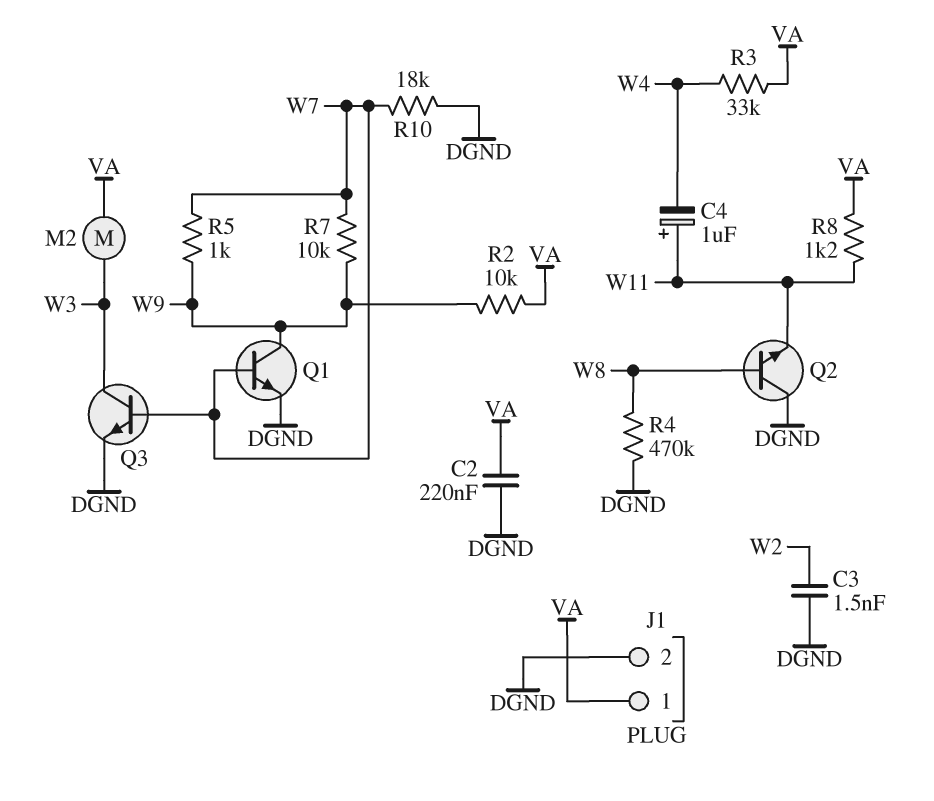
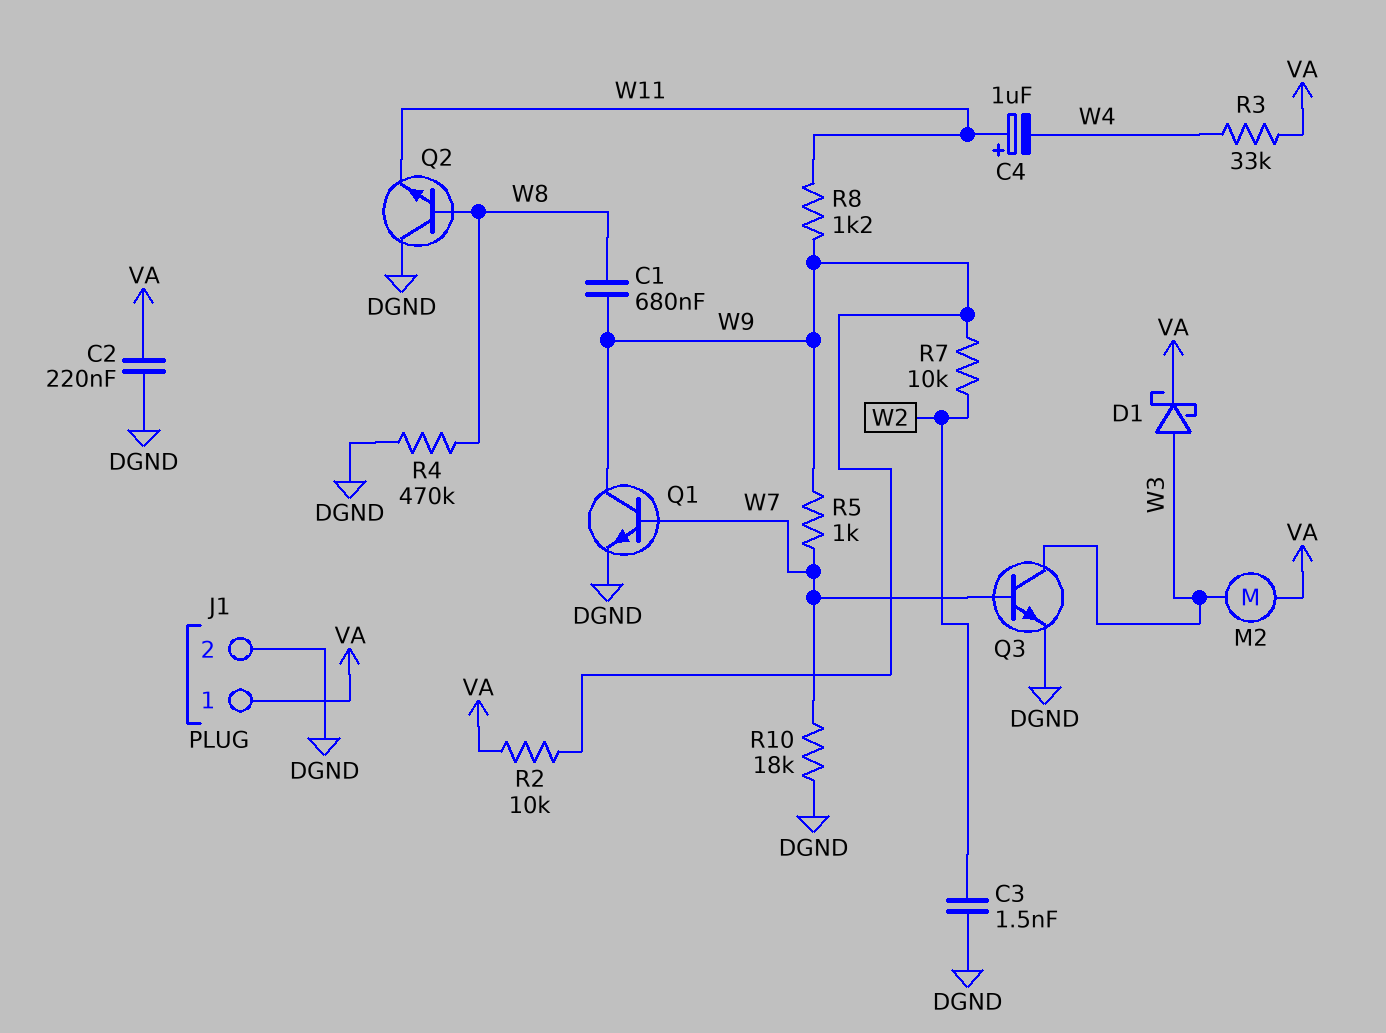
C1: none -> 680nF (W8, W9)
D1: none -> schottky (A W3, K VA)
R7: 10k (W7, W9) -> 10k (W2, W9)
R8: 1.2k (VA, W11) -> 1.2k (W9, W11)

